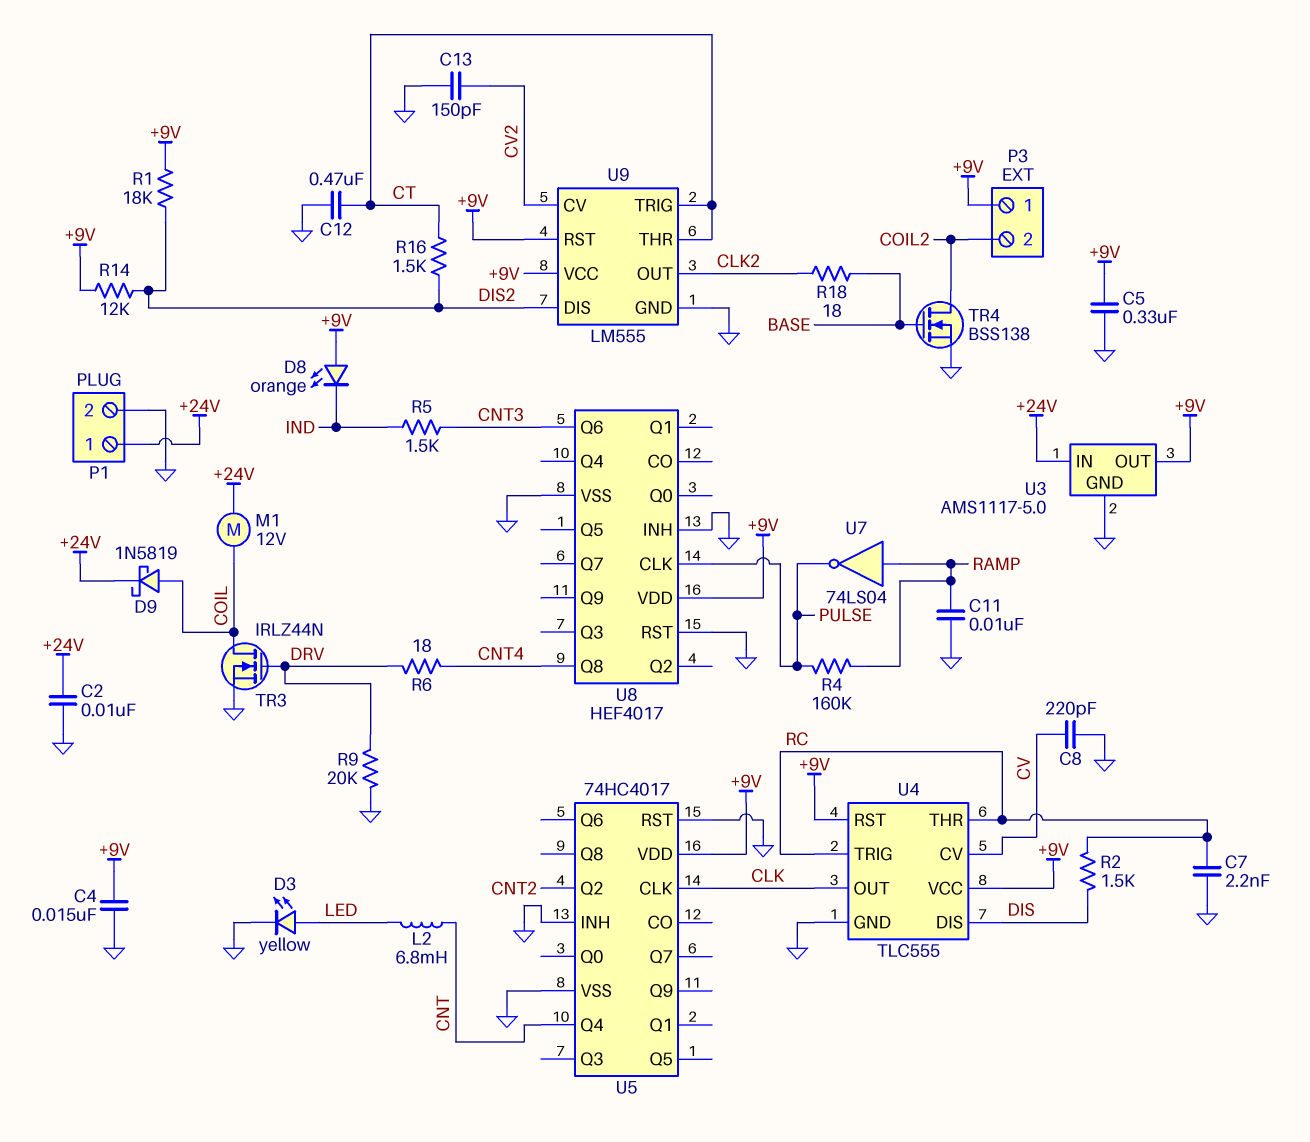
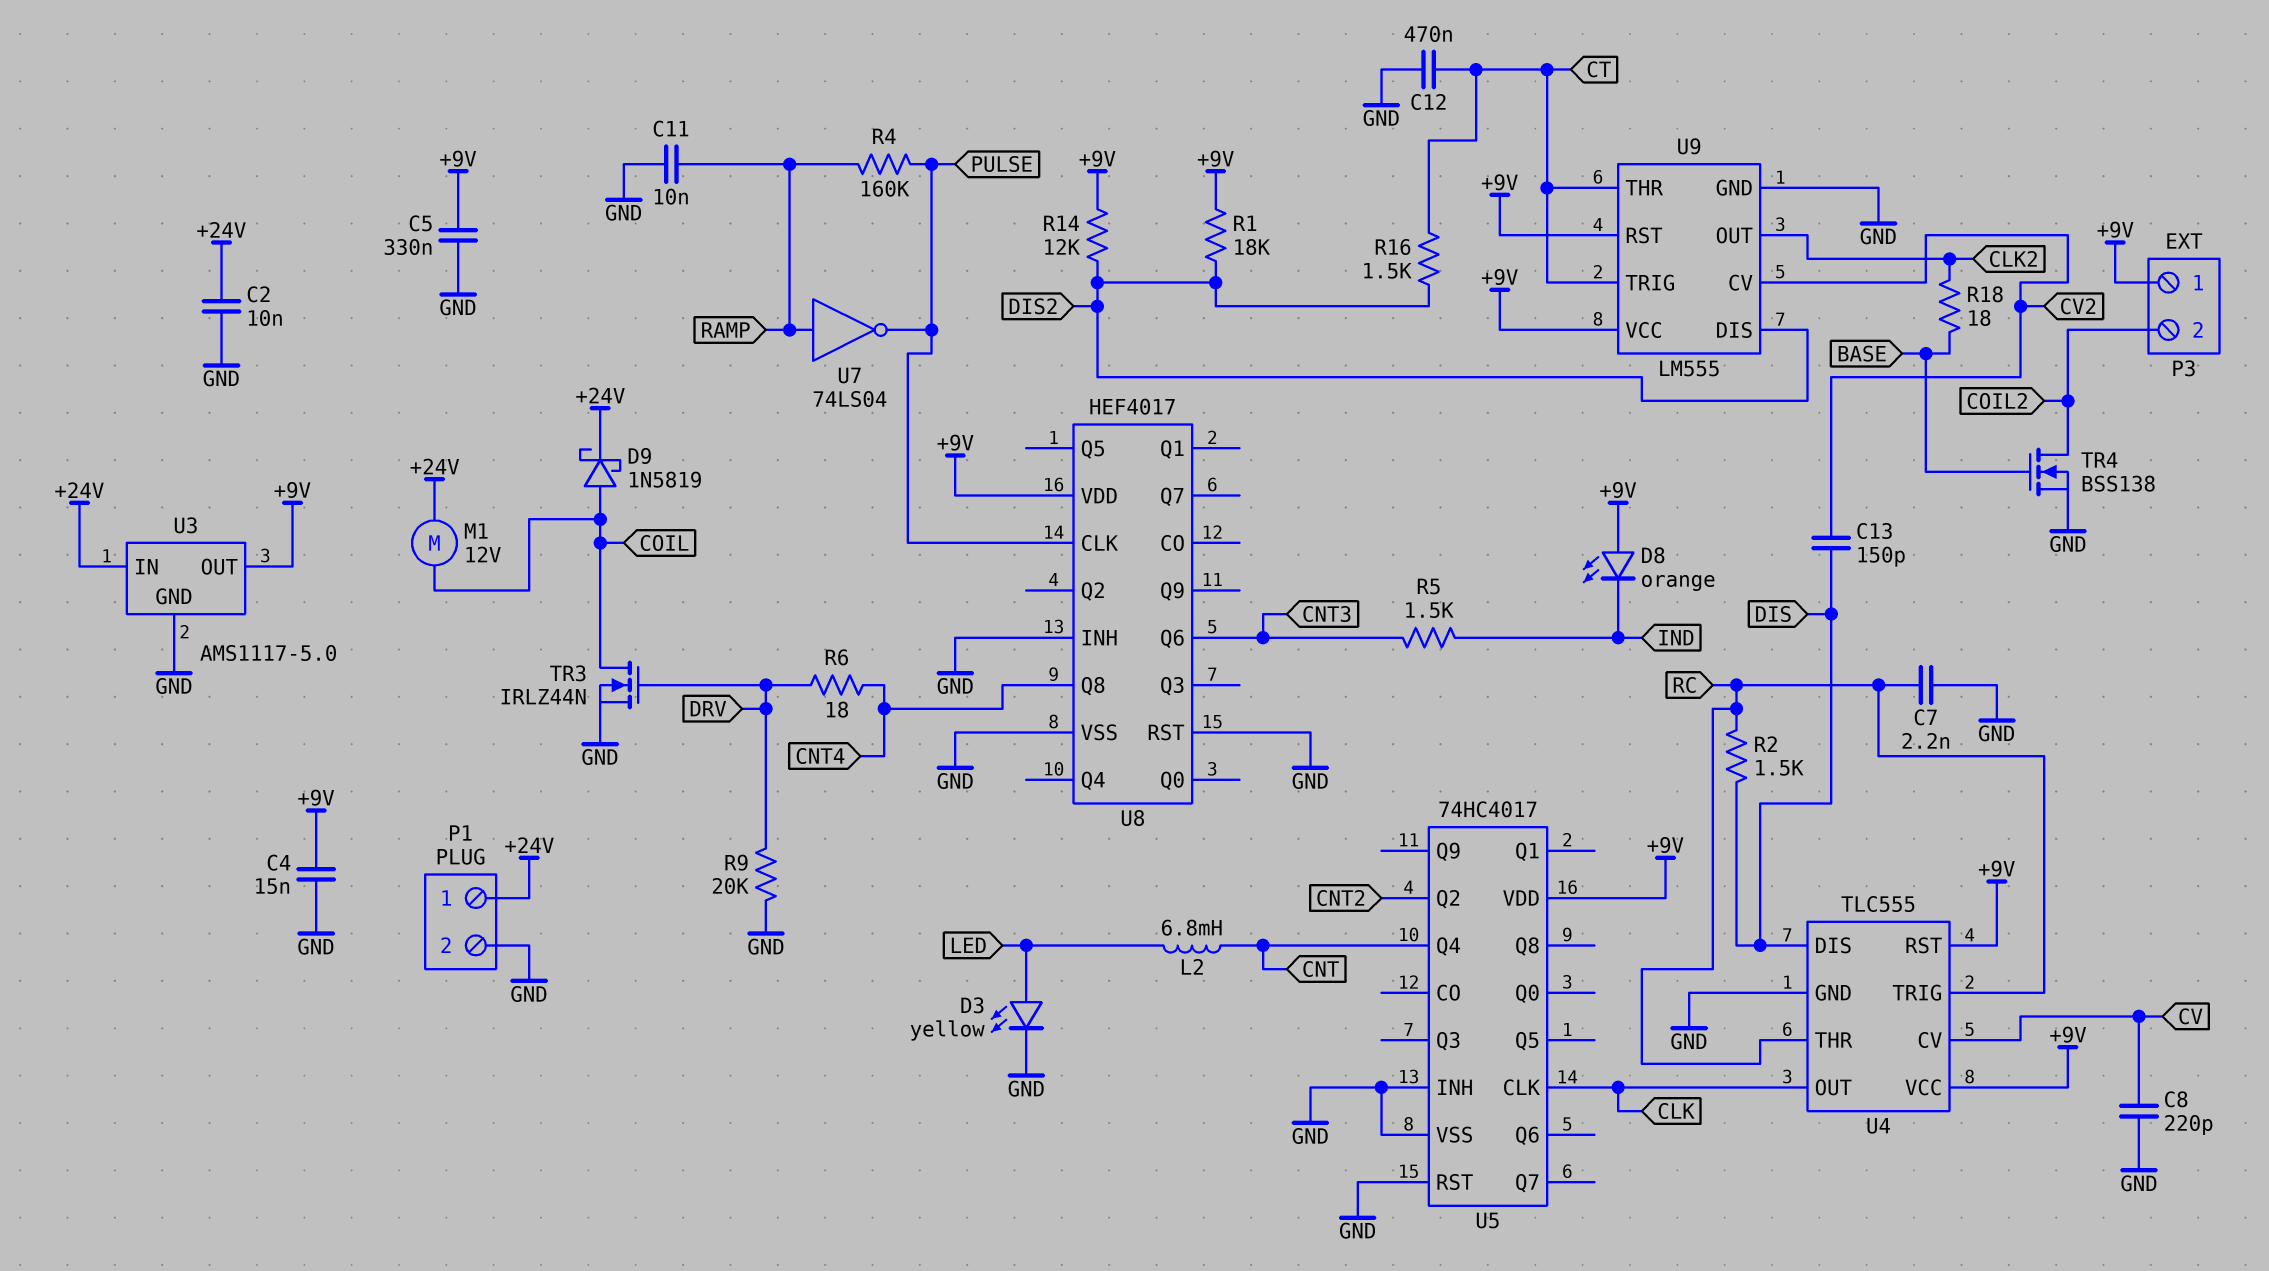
C13: 150pF (CV2, GND) -> 150pF (CV2, DIS)

